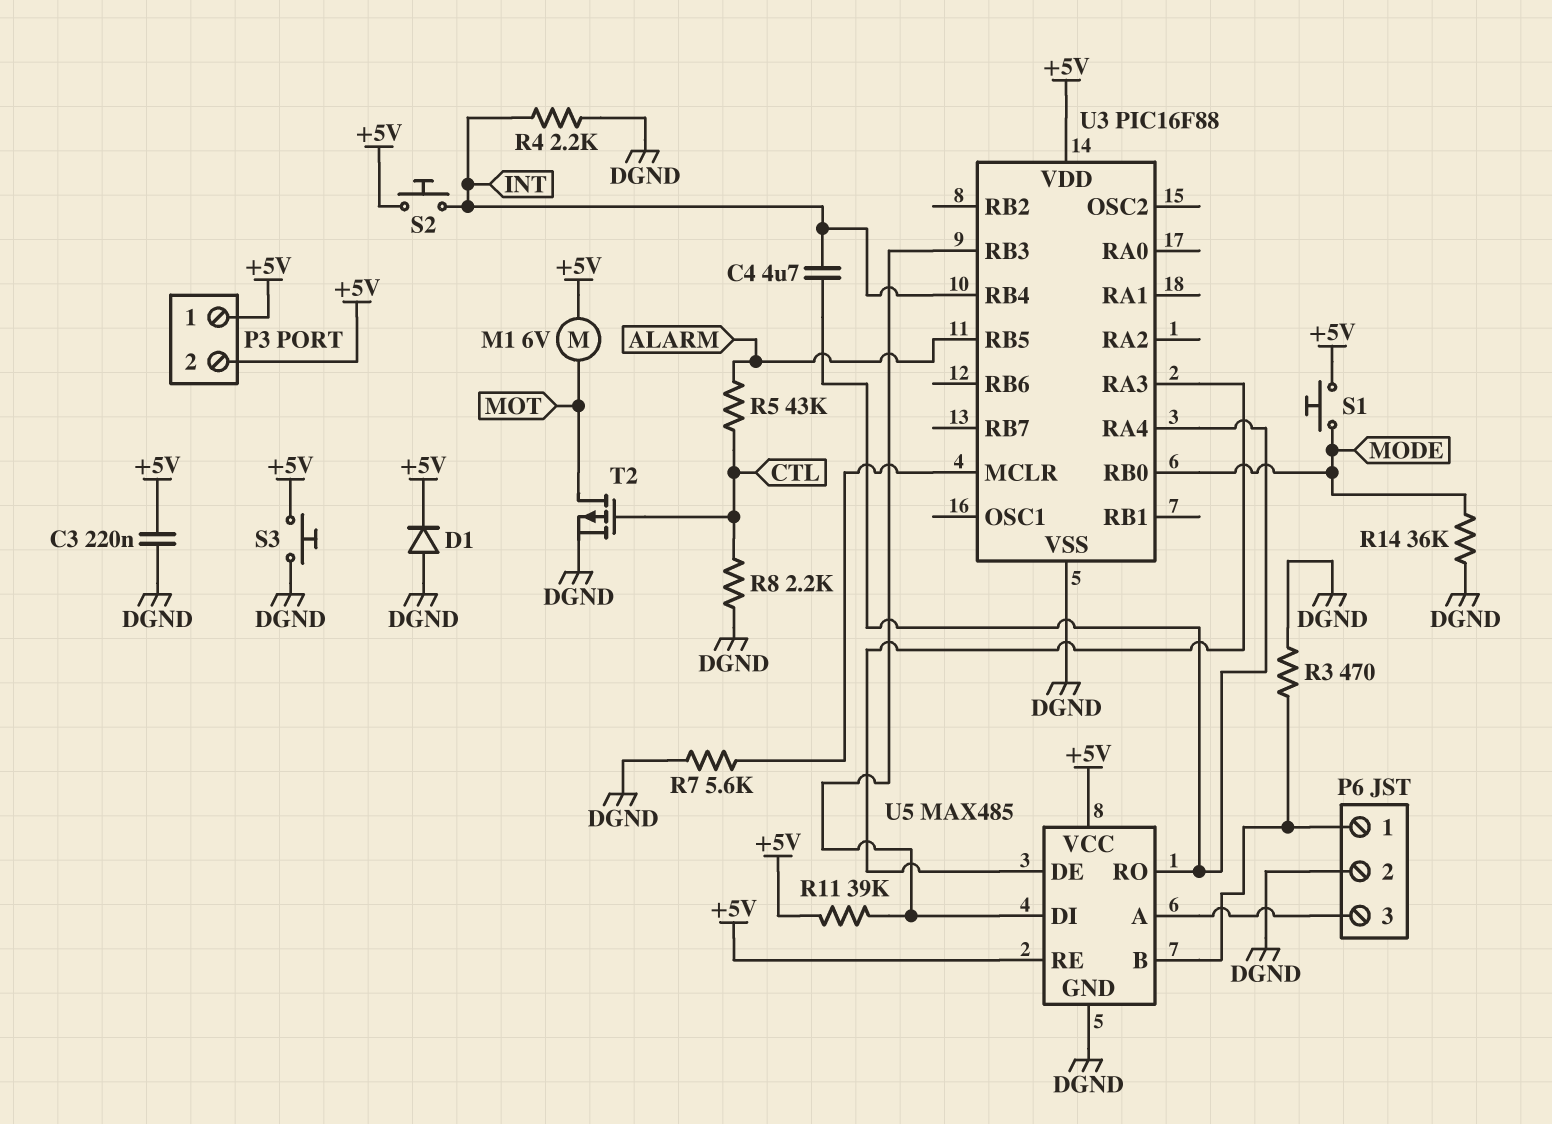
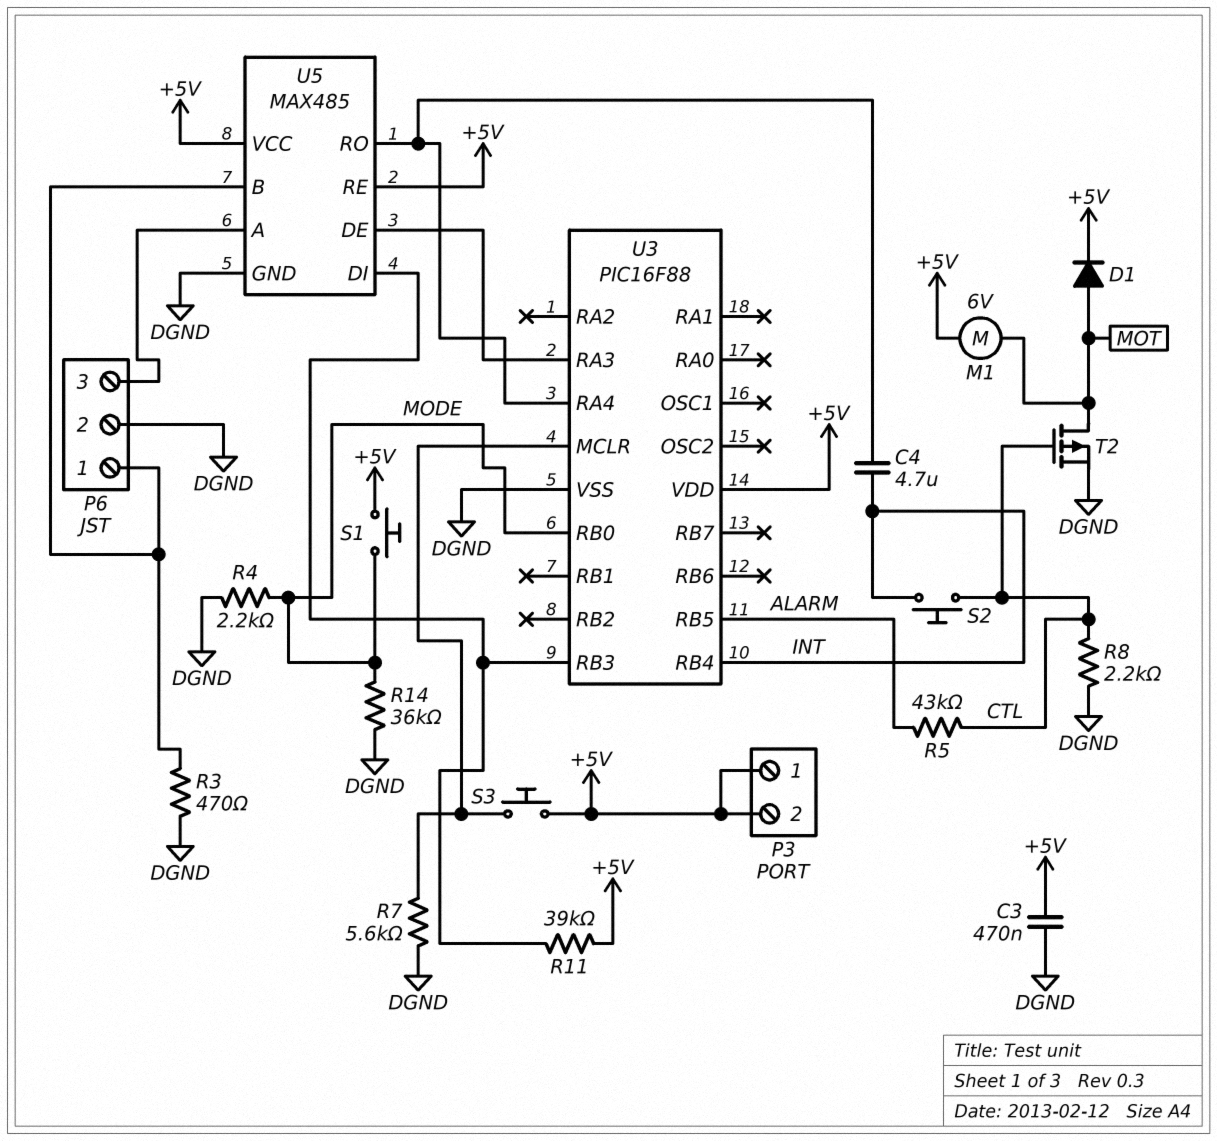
C3: 220nF (+5V, DGND) -> 470nF (+5V, DGND)
D1: diode (A DGND, K +5V) -> diode (A MOT, K +5V)
R4: 2.2k (DGND, INT) -> 2.2k (DGND, MODE)
S2: button (+5V, INT) -> button (CTL, INT)
S3: button (+5V, DGND) -> button (+5V, U3/MCLR)

